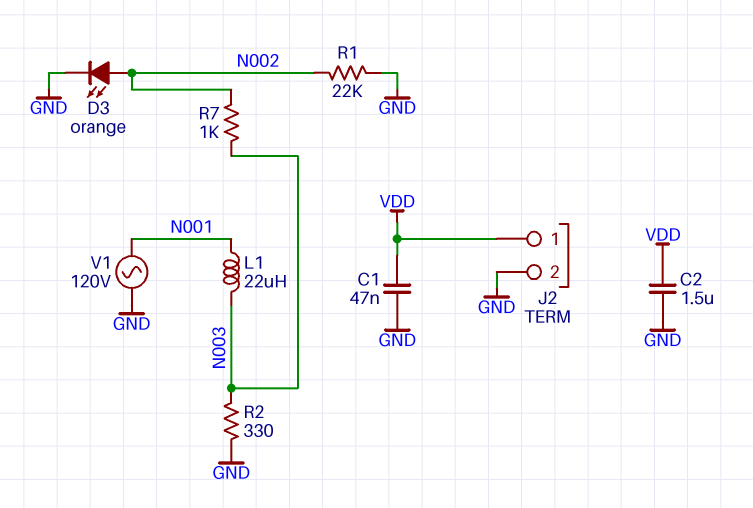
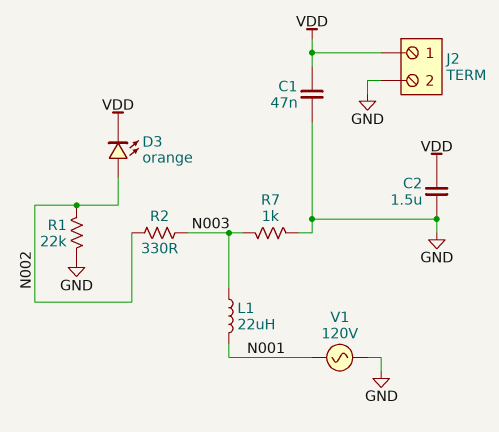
D3: LED orange (A N002, K GND) -> LED orange (A N002, K VDD)
R2: 330 (GND, N003) -> 330 (N002, N003)
R7: 1k (N002, N003) -> 1k (GND, N003)

